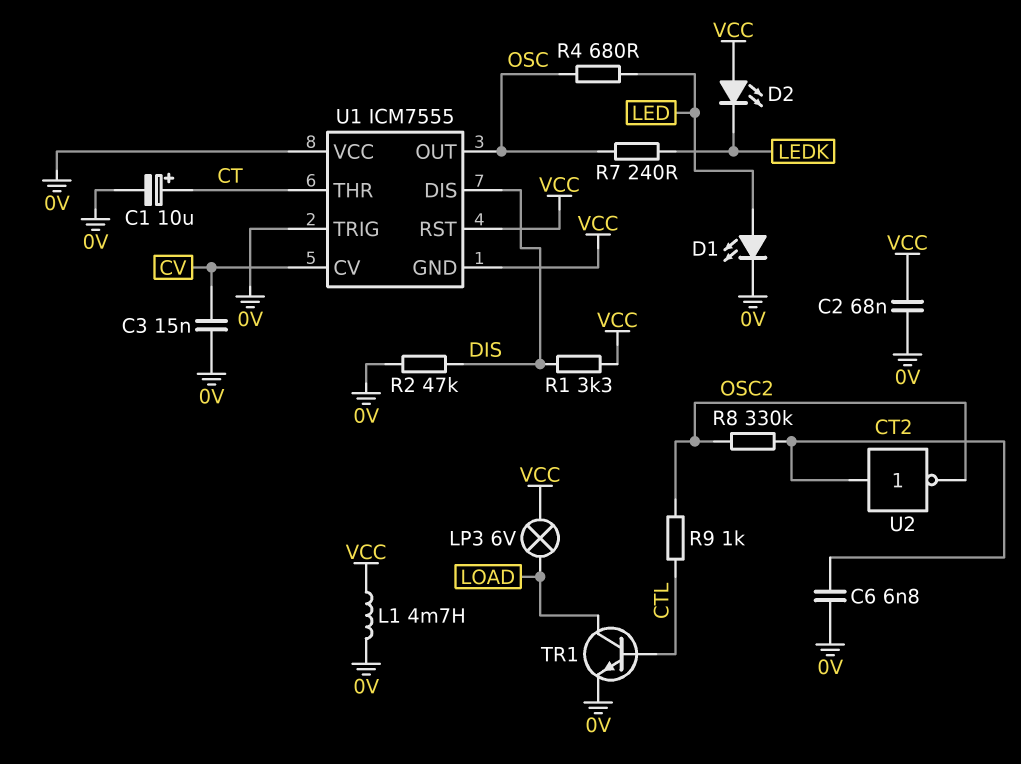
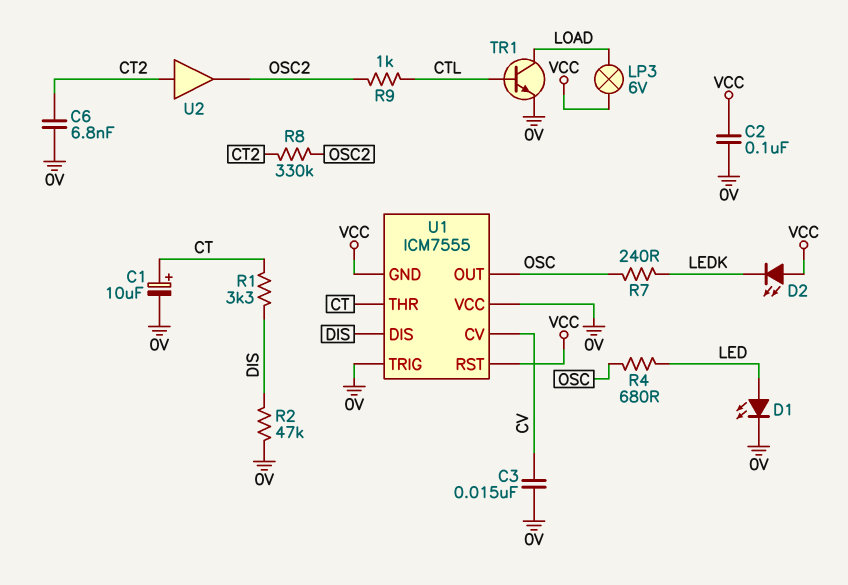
C2: 68nF (0V, VCC) -> 100nF (0V, VCC)
L1: 4.7mH (0V, VCC) -> none
R1: 3.3k (DIS, VCC) -> 3.3k (CT, DIS)
U2: NOT (in CT2, out OSC2) -> buffer (in CT2, out OSC2)

